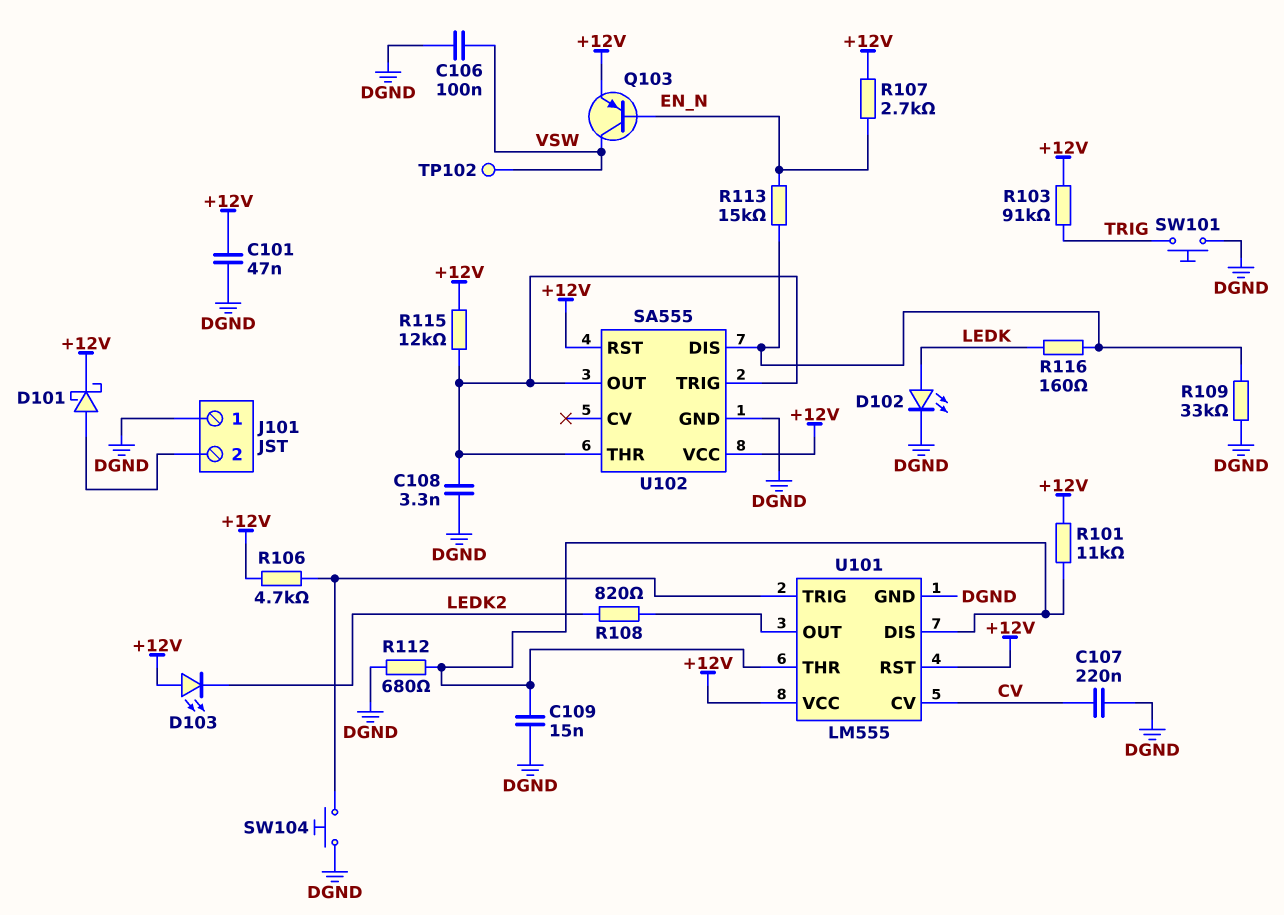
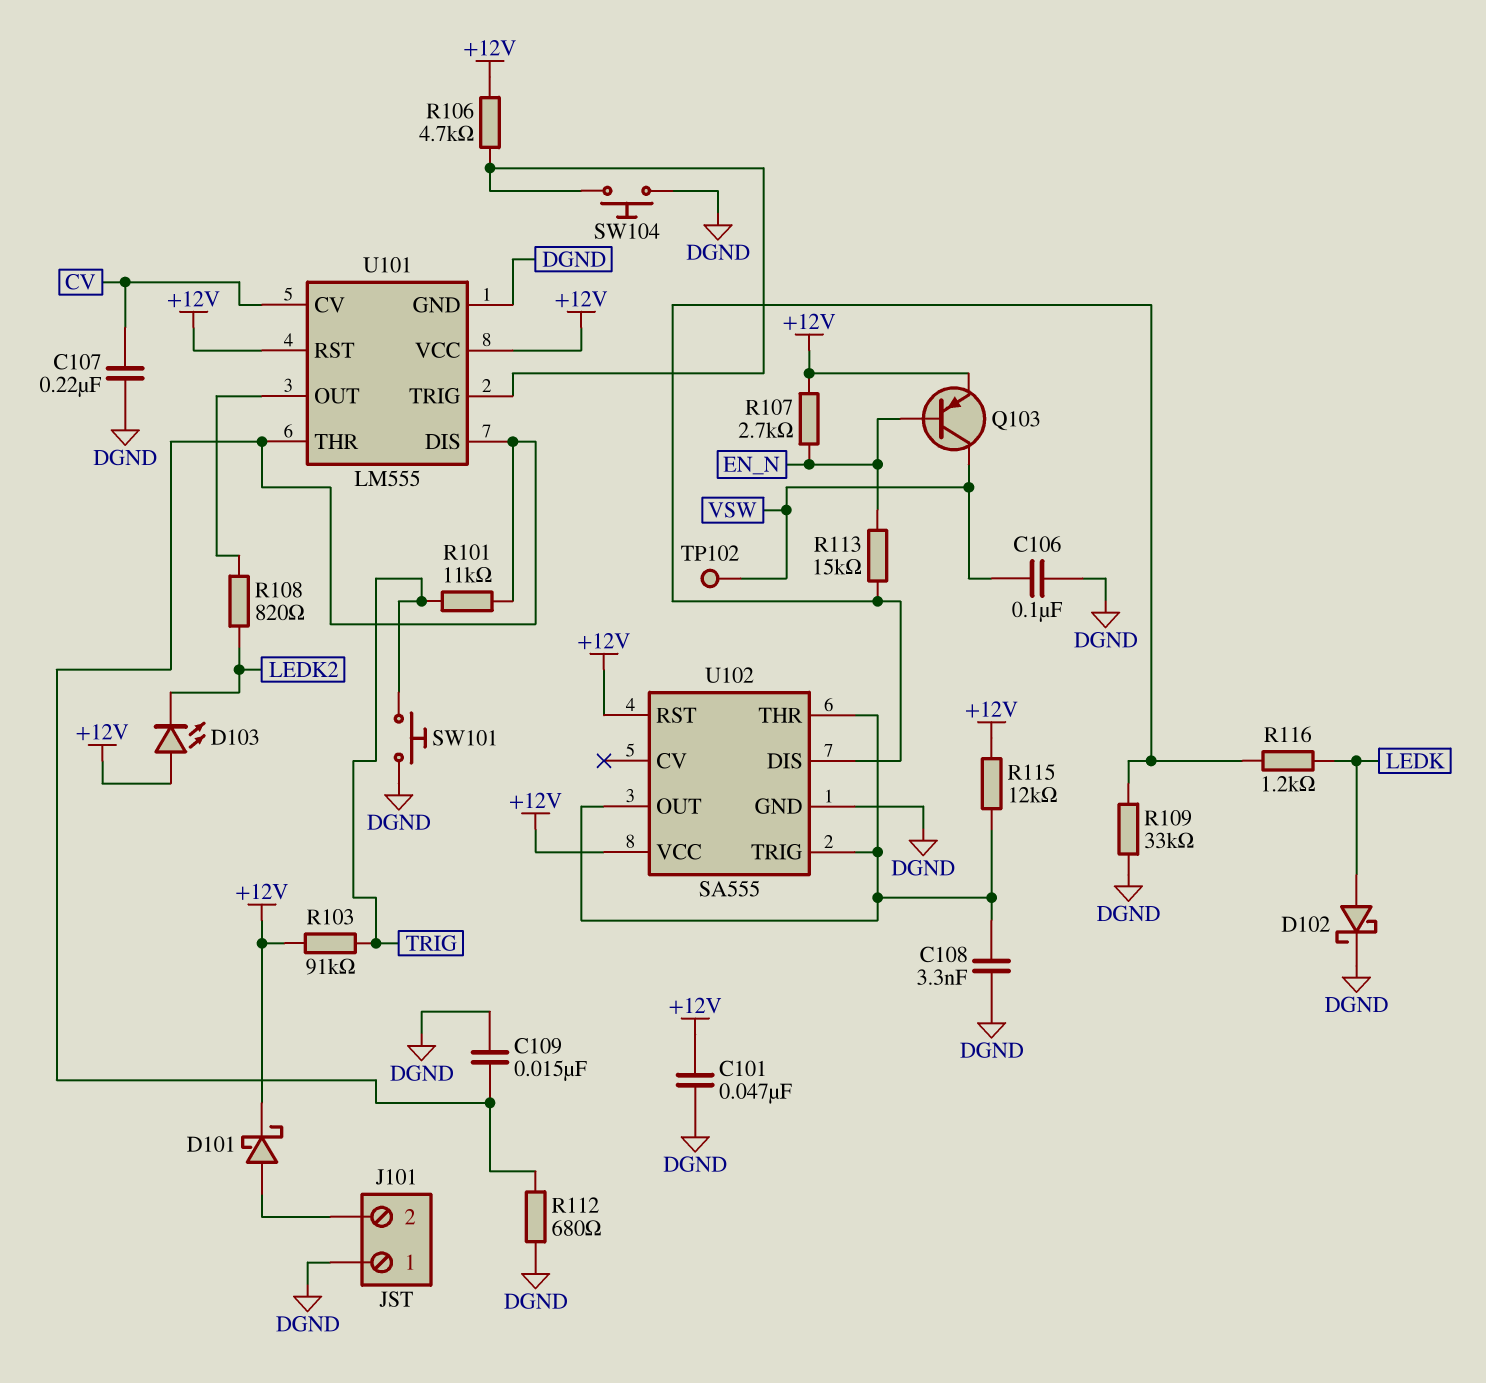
D102: LED (A LEDK, K DGND) -> schottky (A LEDK, K DGND)
R101: 11k (+12V, U101/DIS) -> 11k (TRIG, U101/DIS)
R116: 160 (LEDK, U102/DIS) -> 1.2k (LEDK, U102/DIS)

